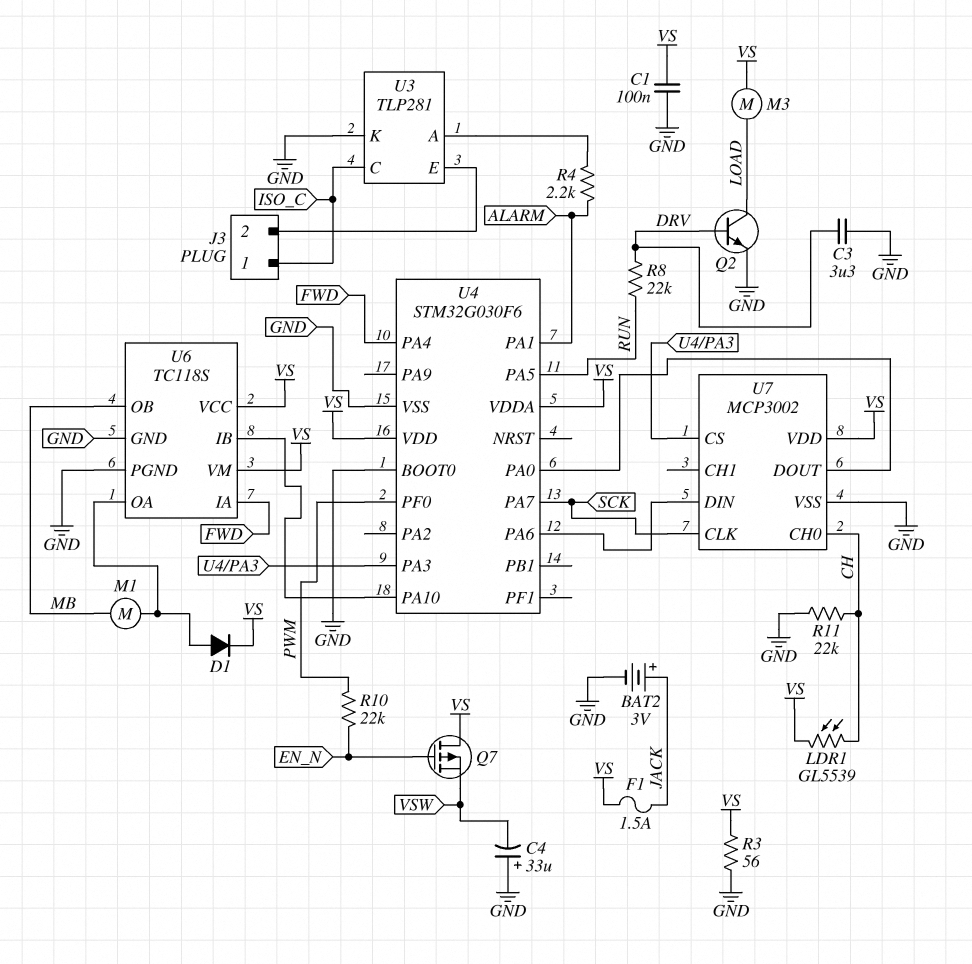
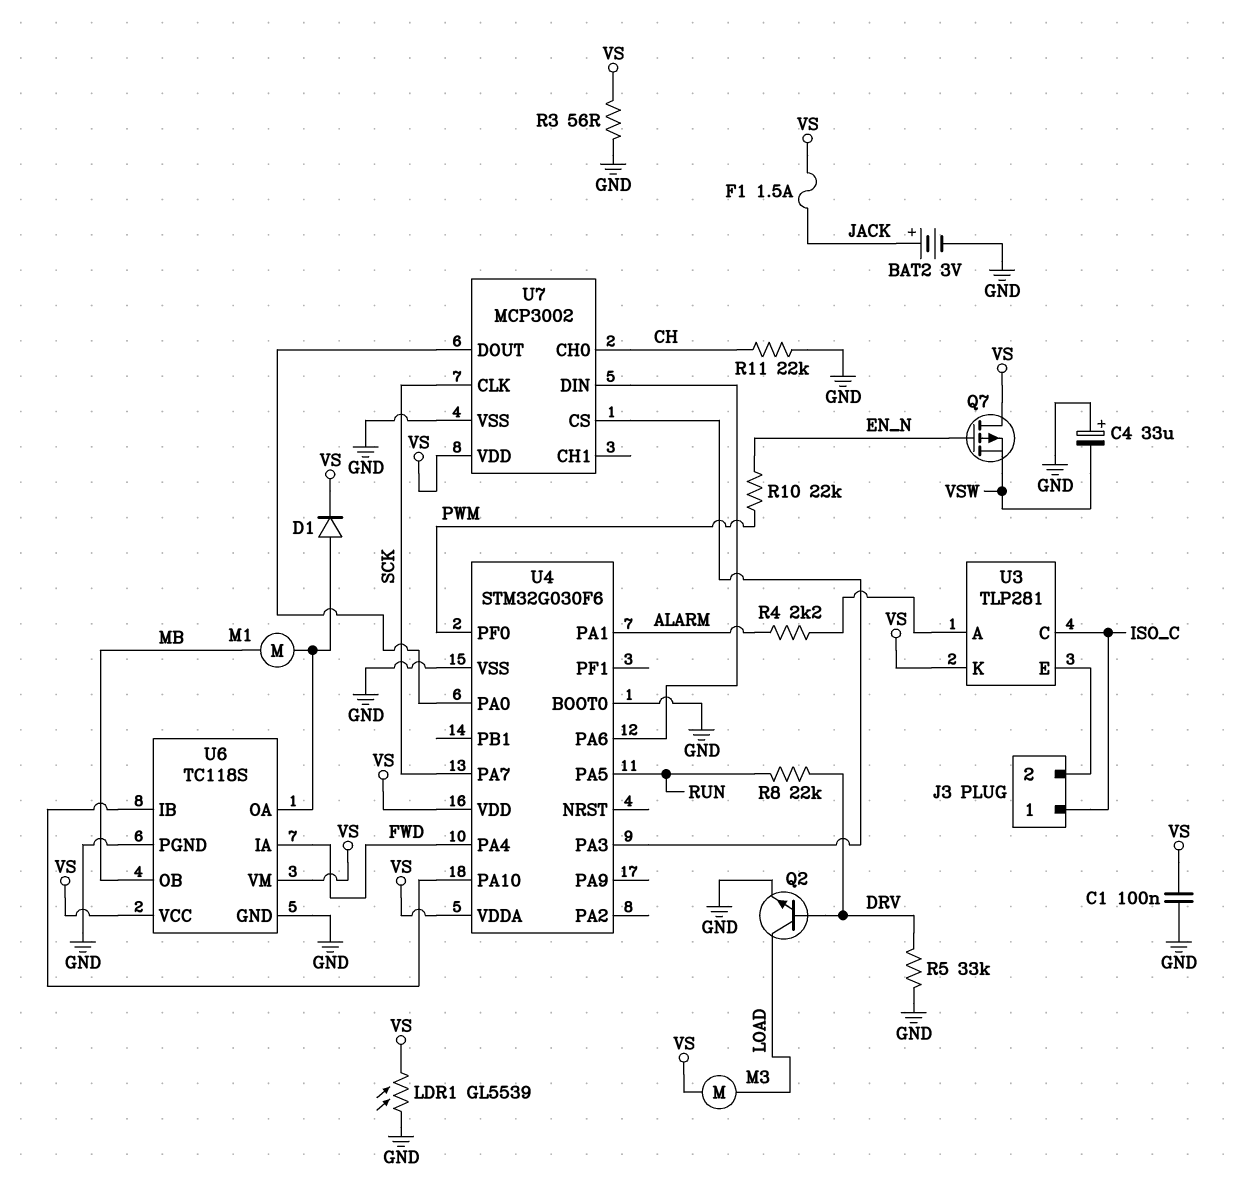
C3: 3.3uF (DRV, GND) -> none
LDR1: GL5539 (CH, VS) -> GL5539 (GND, VS)
R5: none -> 33k (DRV, GND)
U3 pin K: GND -> VS

